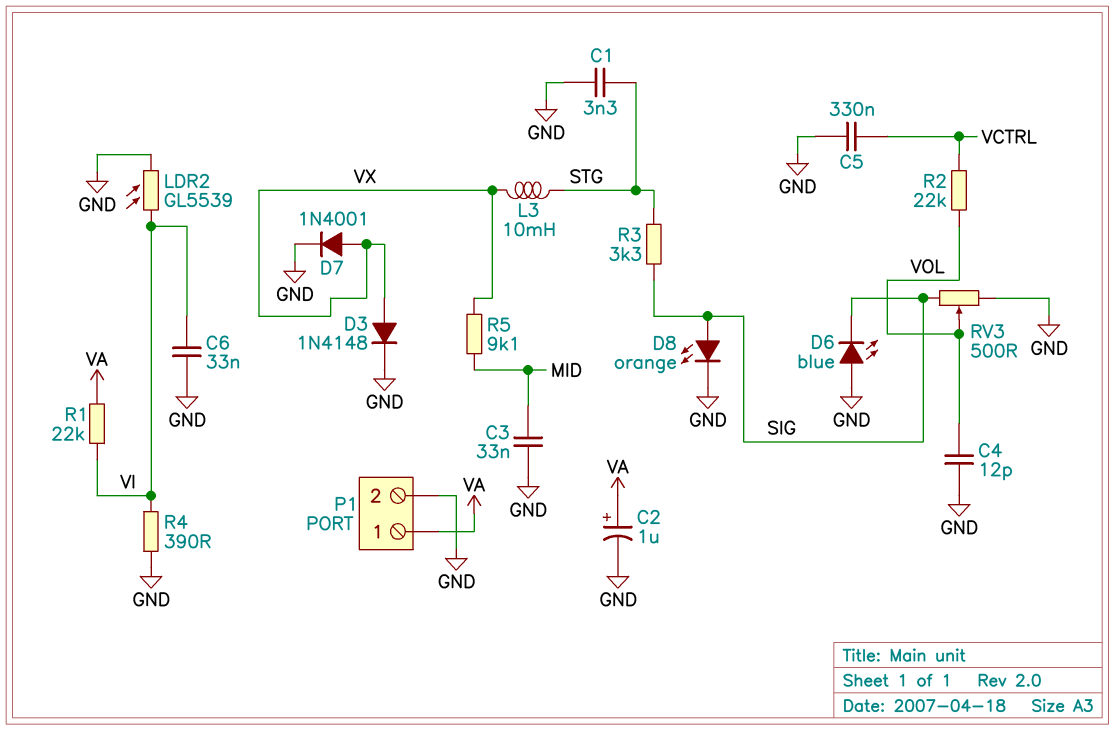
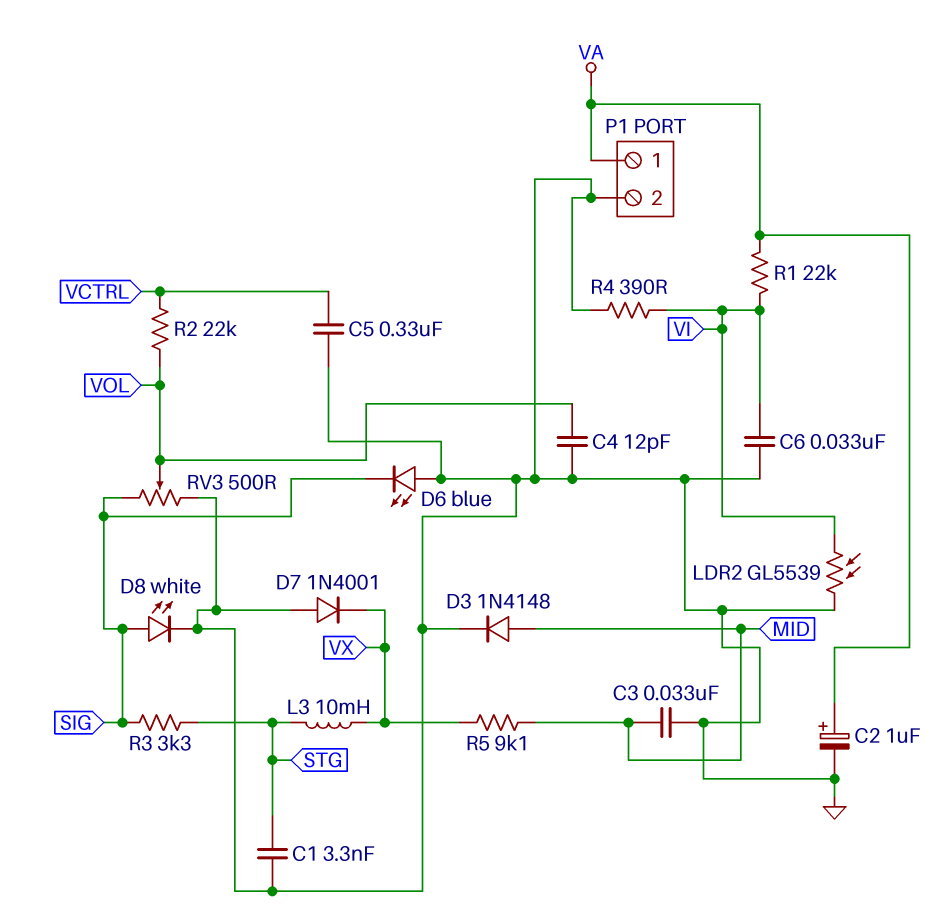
D3: diode 1N4148 (A VX, K GND) -> diode 1N4148 (A MID, K GND)
D7: diode 1N4001 (A VX, K GND) -> diode 1N4001 (A GND, K VX)
D8: LED orange (A SIG, K GND) -> LED white (A SIG, K GND)

